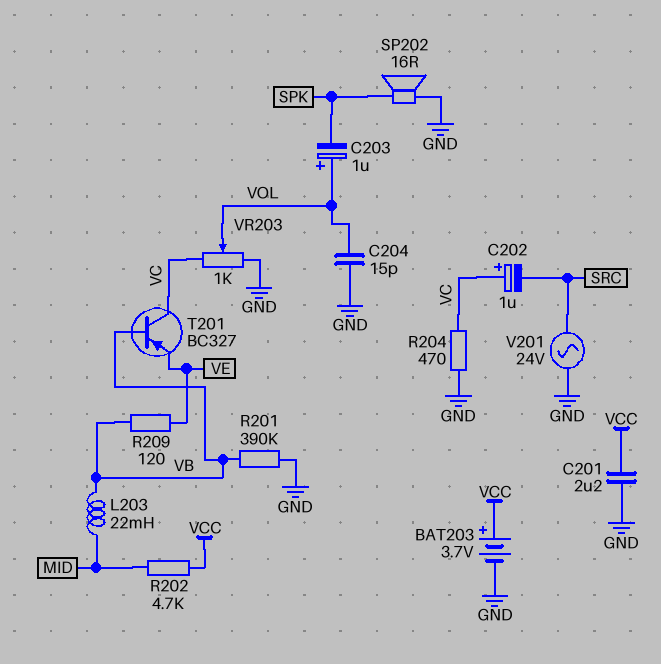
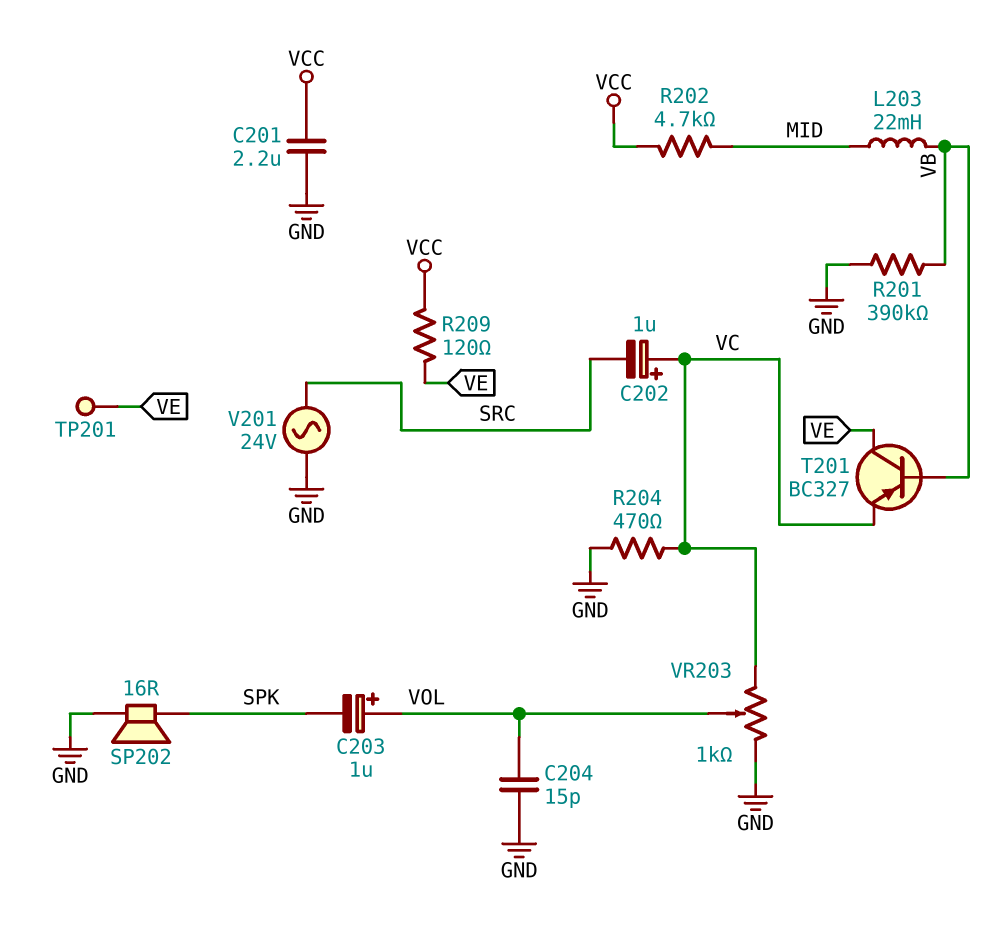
BAT203: 3.7V (plus VCC, minus GND) -> none
R209: 120 (VB, VE) -> 120 (VCC, VE)
T201: PNP BC327 (B VB, C VC, E VE) -> PNP BC327 (B VB, C VE, E VC)
TP201: none -> test point (VE)

